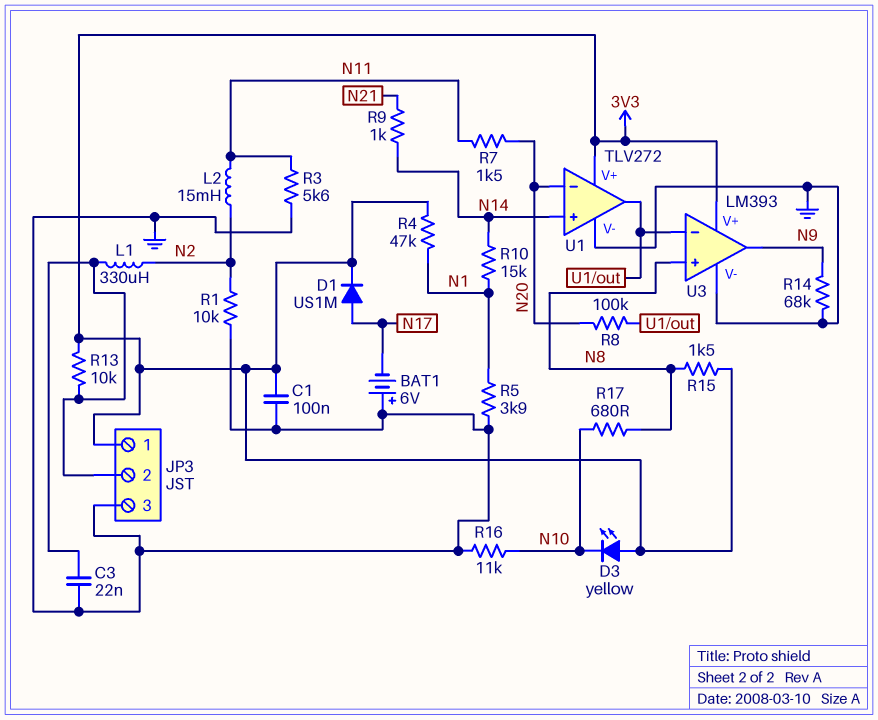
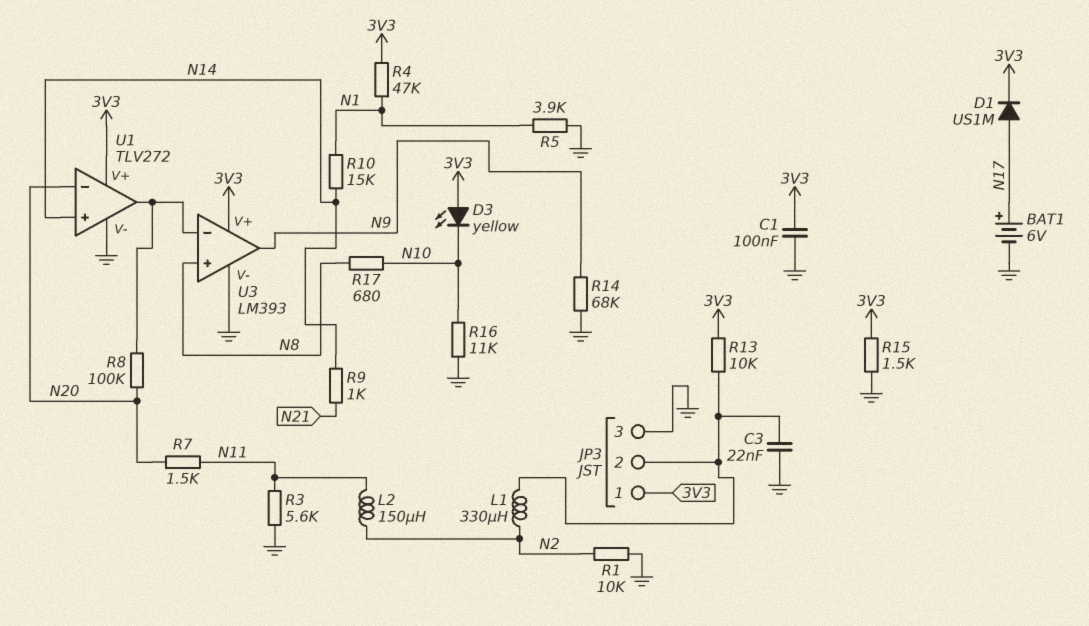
BAT1: 6V (plus GND, minus N17) -> 6V (plus N17, minus GND)
L2: 15mH (N2, N11) -> 150uH (N2, N11)
R15: 1.5k (3V3, N8) -> 1.5k (3V3, GND)

